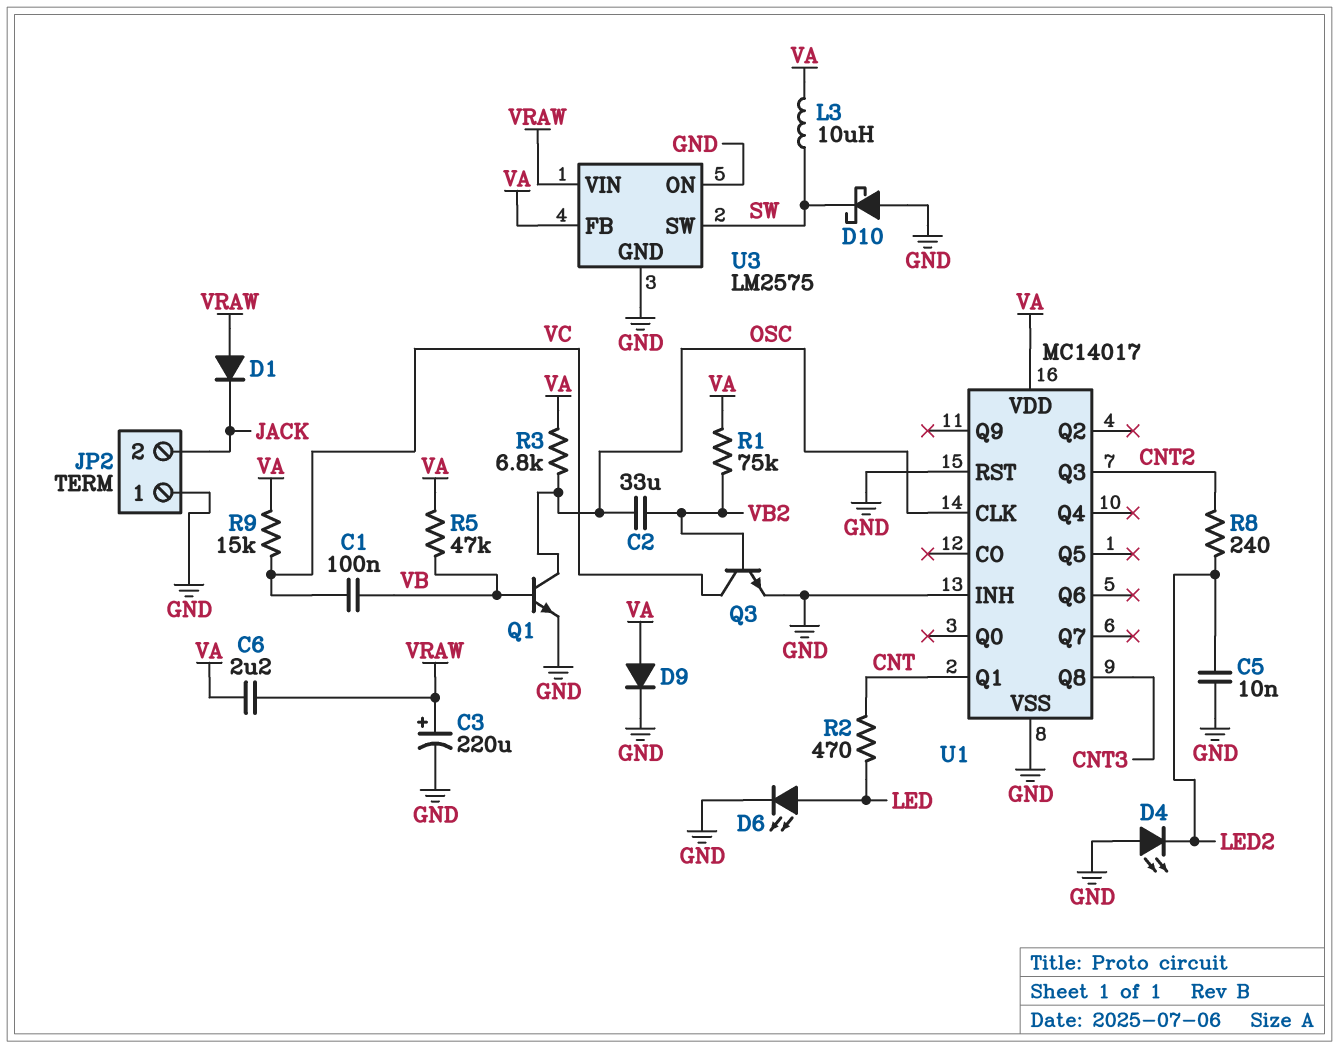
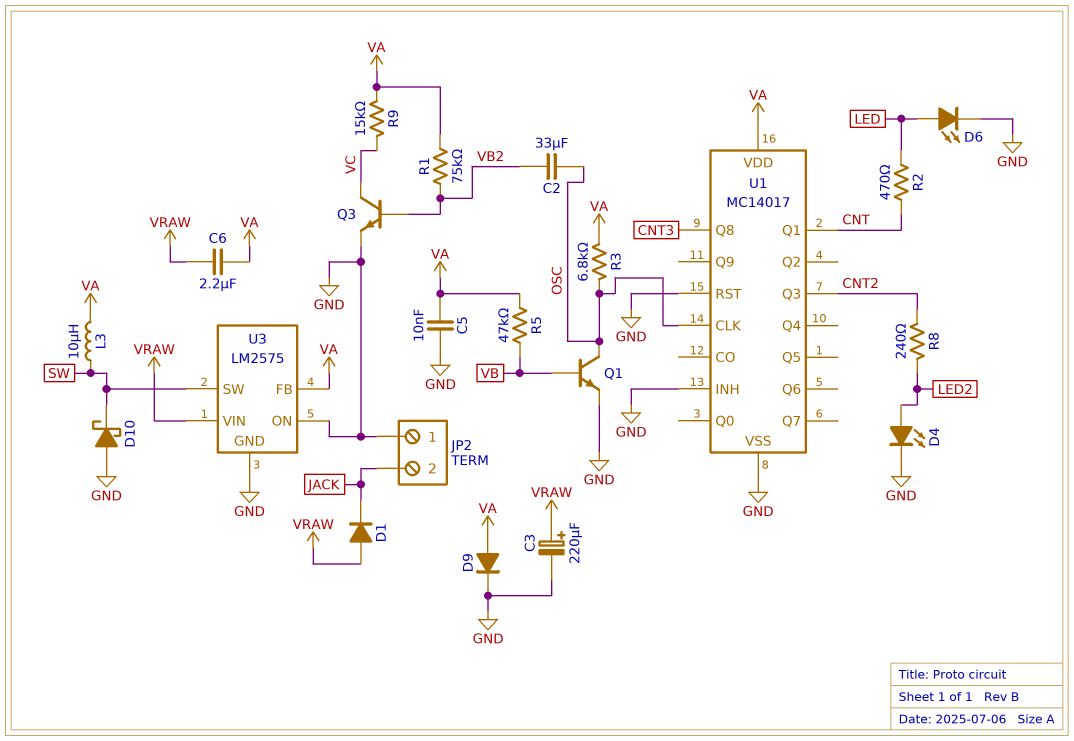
C1: 100nF (VB, VC) -> none
C5: 10nF (GND, LED2) -> 10nF (GND, VA)
D4: LED (A GND, K LED2) -> LED (A LED2, K GND)

